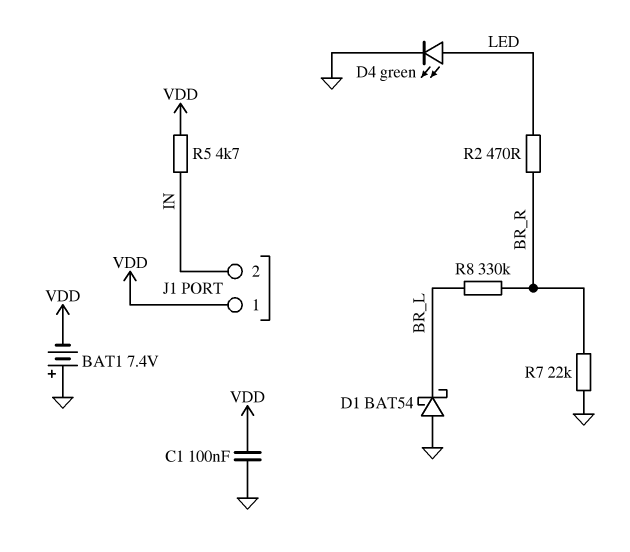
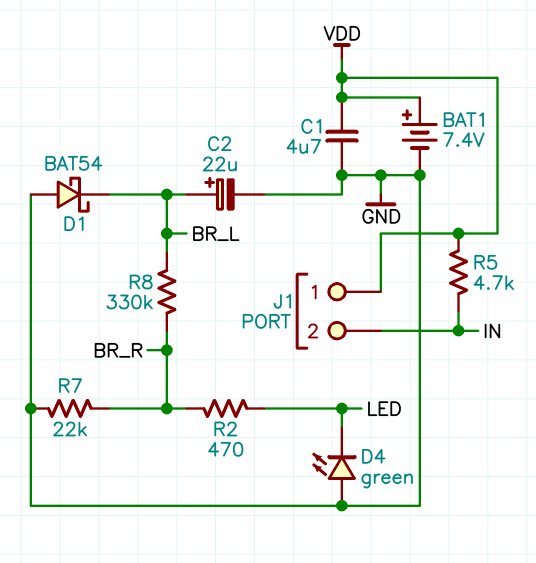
BAT1: 7.4V (plus GND, minus VDD) -> 7.4V (plus VDD, minus GND)
C1: 100nF (GND, VDD) -> 4.7uF (GND, VDD)
C2: none -> 22uF (plus BR_L, minus GND)
D4: LED green (A LED, K GND) -> LED green (A GND, K LED)

